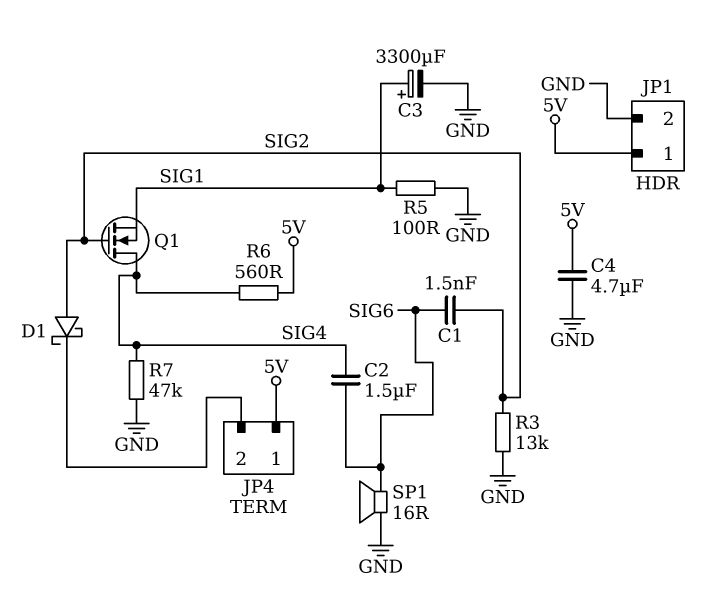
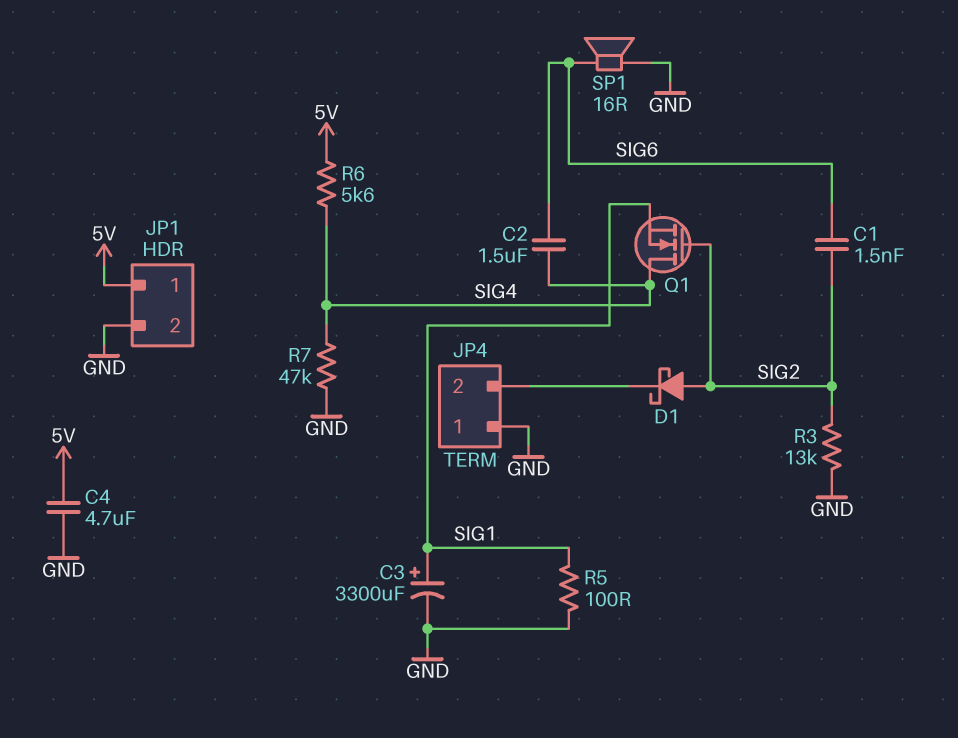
JP4 pin 1: 5V -> GND
R6: 560 (5V, SIG4) -> 5.6k (5V, SIG4)

